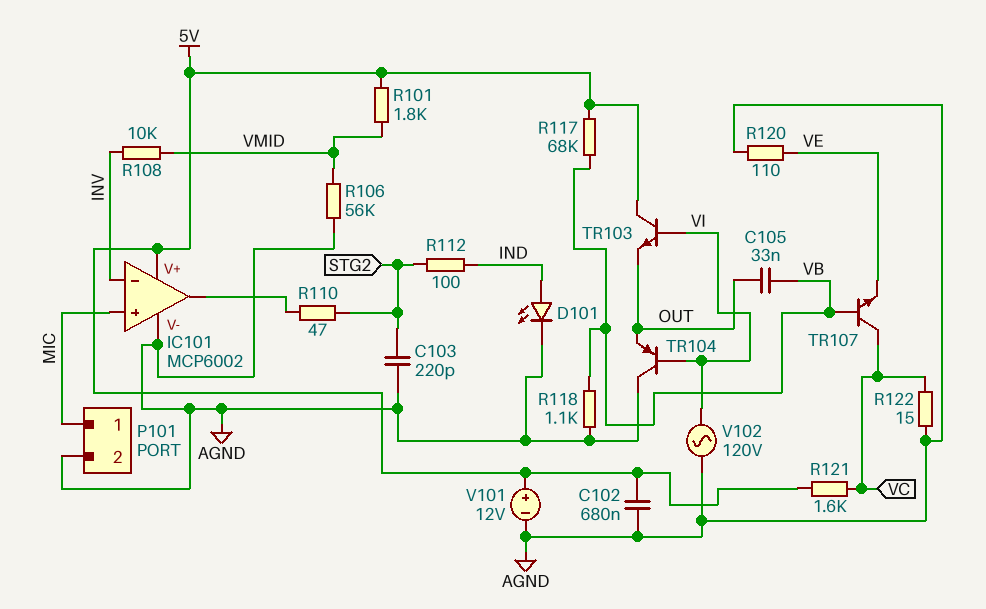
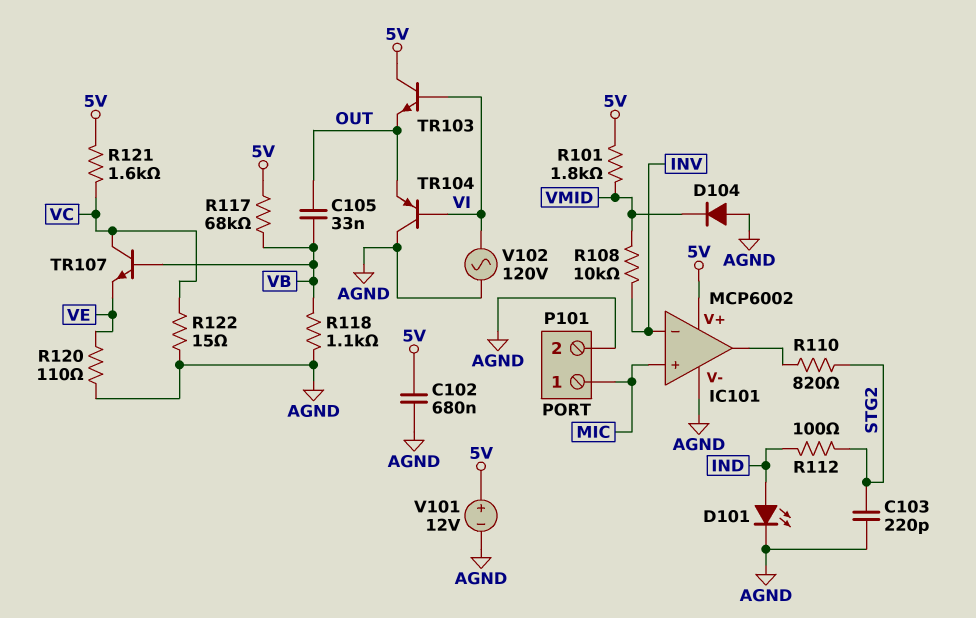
D104: none -> diode (A AGND, K VMID)
R106: 56k (AGND, VMID) -> none
R110: 47 (IC101/out, STG2) -> 820 (IC101/out, STG2)

